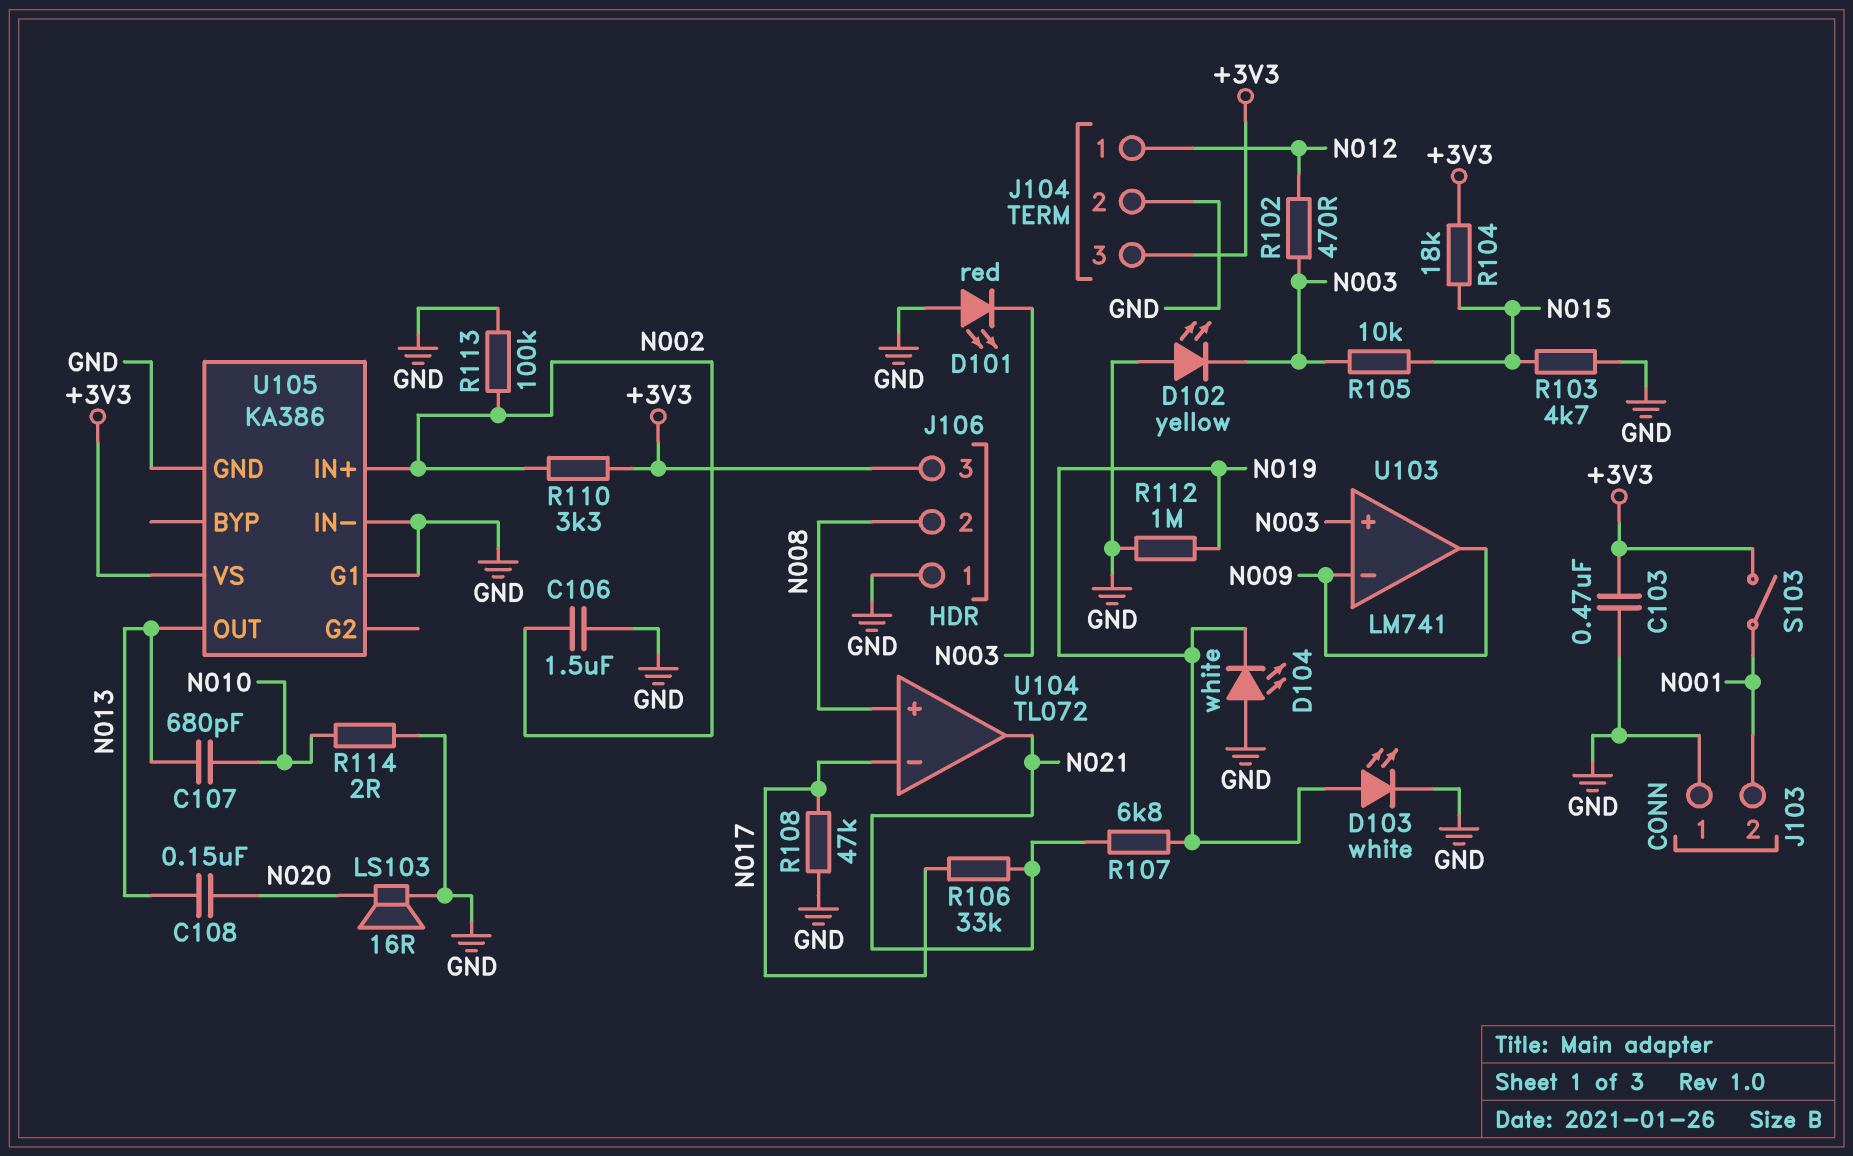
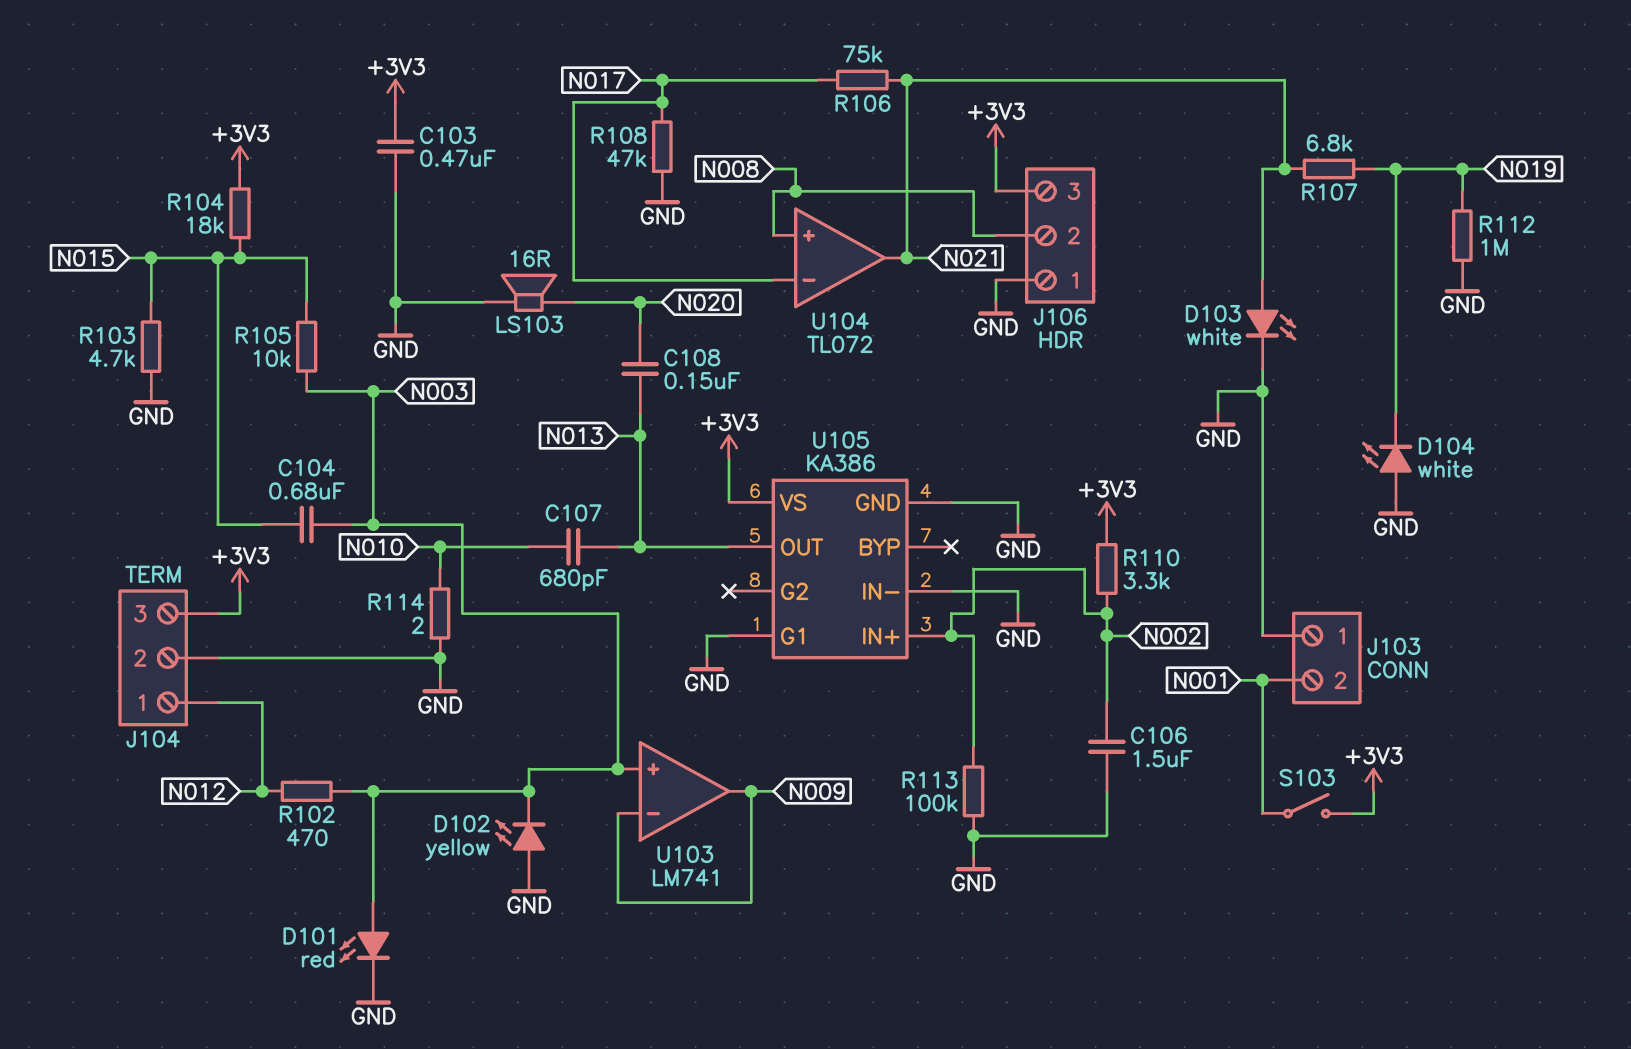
C104: none -> 680nF (N003, N015)
D101: LED red (A GND, K N003) -> LED red (A N003, K GND)
D103: LED white (A N019, K GND) -> LED white (A N021, K GND)
R106: 33k (N017, N021) -> 75k (N017, N021)

